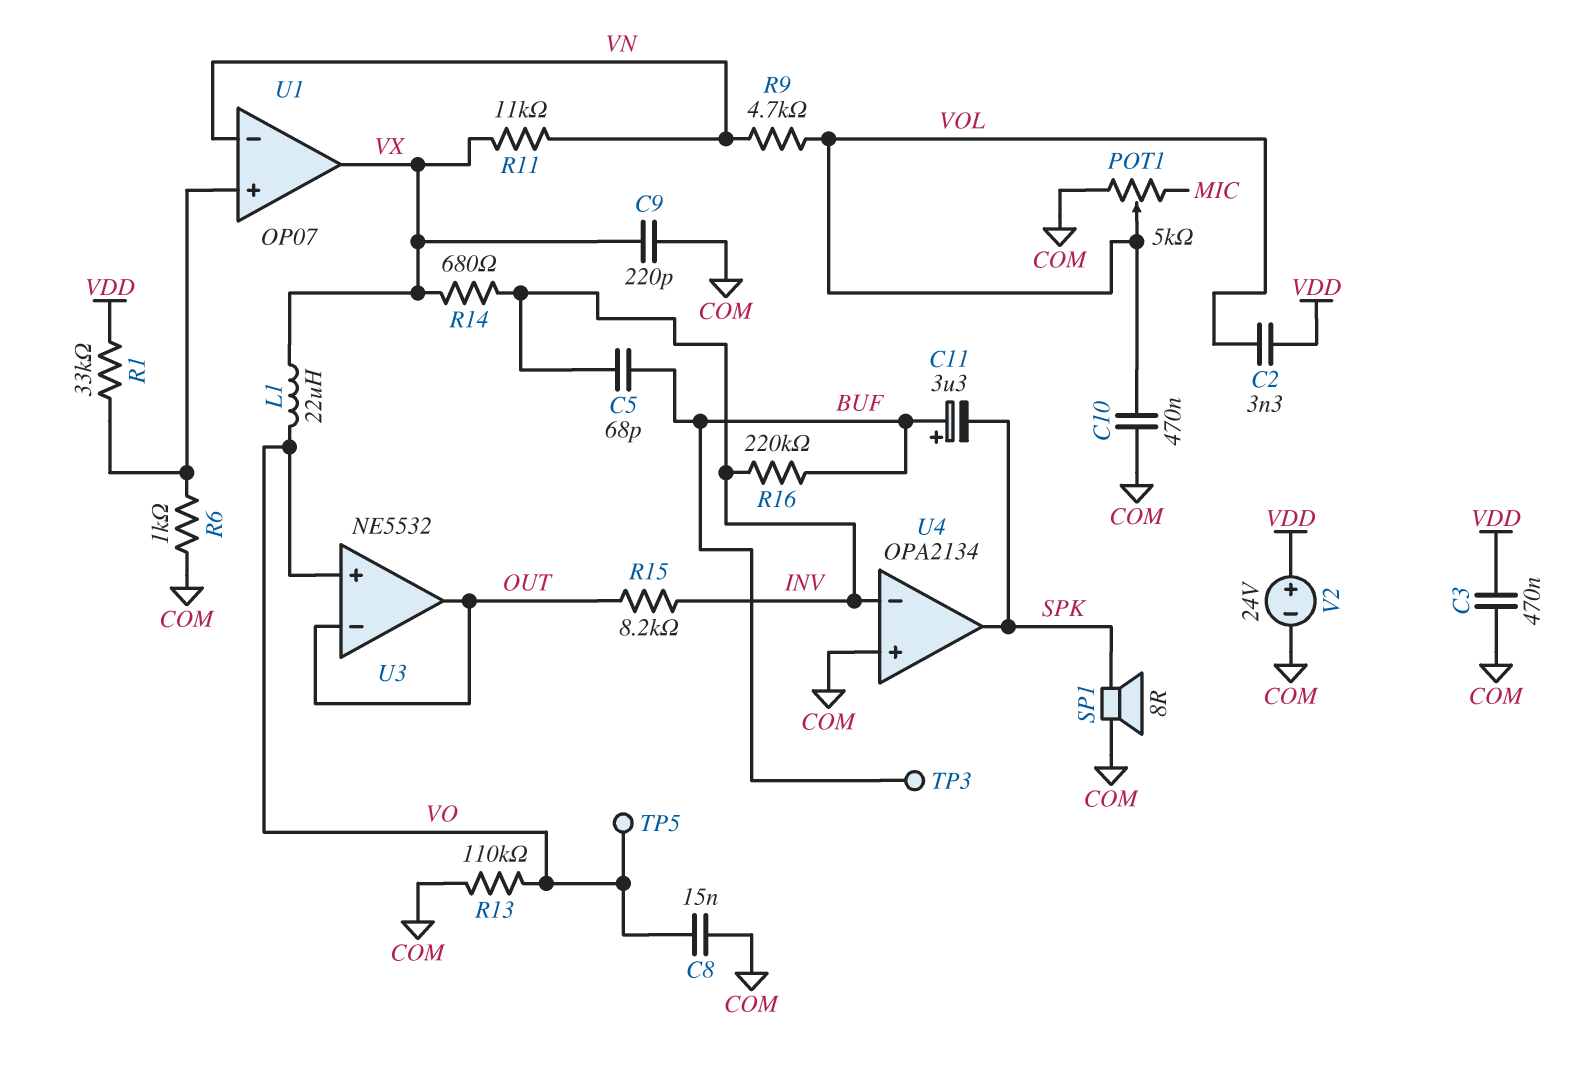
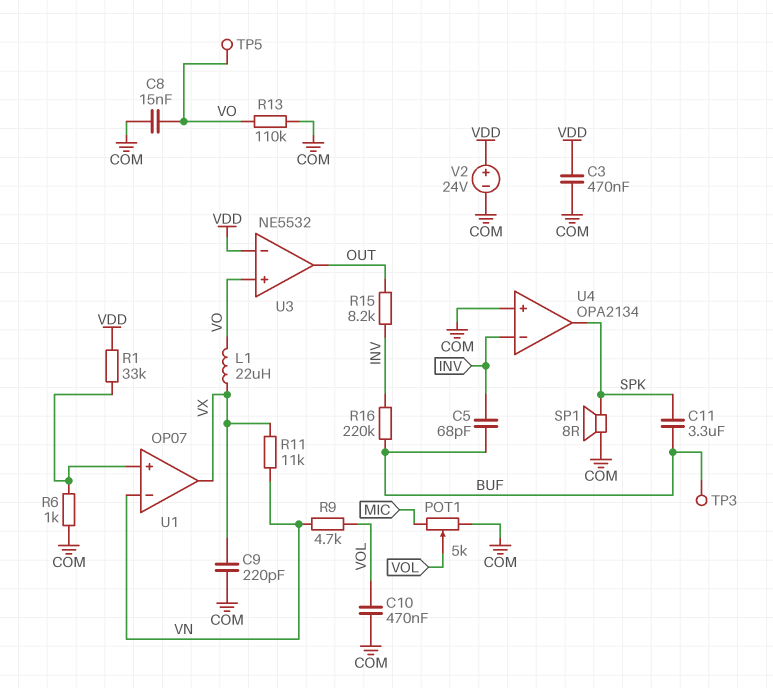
C2: 3.3nF (VDD, VOL) -> none
C11: 3.3uF (plus BUF, minus SPK) -> 3.3uF (BUF, SPK)
R14: 680 (INV, VX) -> none
U3 pin in-: OUT -> VDD

